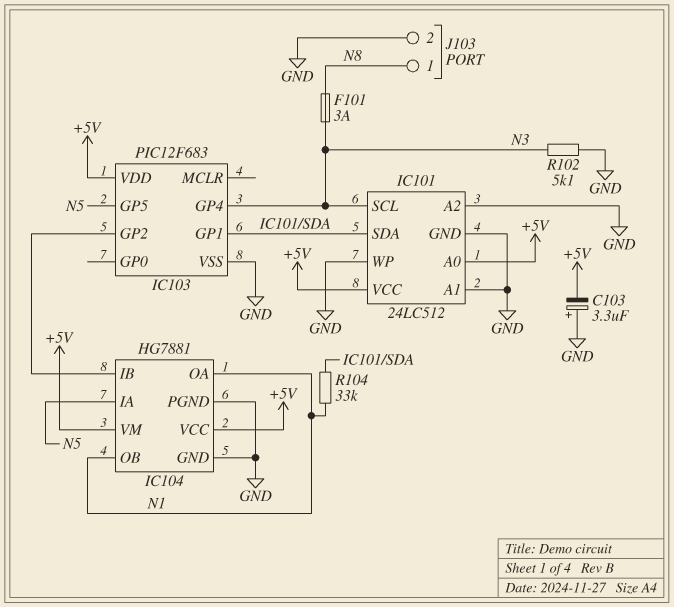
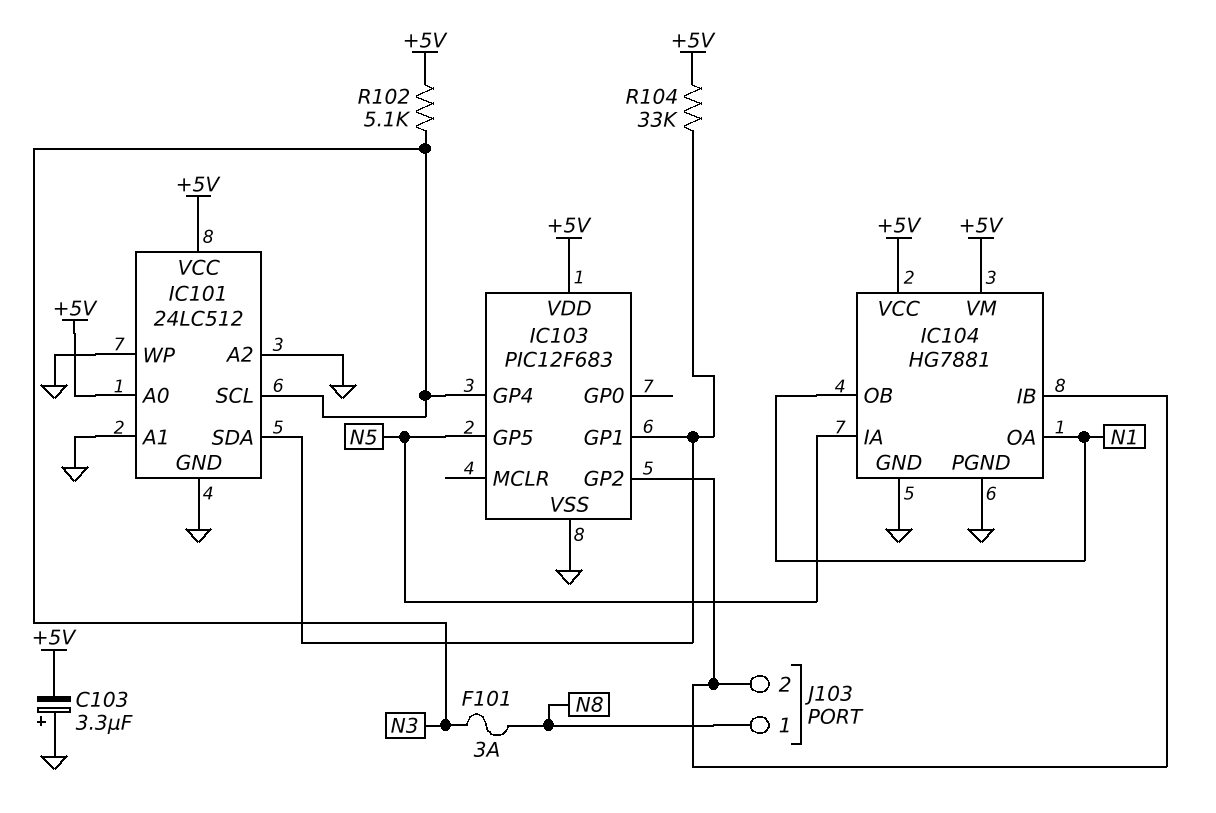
J103 pin 2: GND -> IC103/GP2
R102: 5.1k (GND, N3) -> 5.1k (+5V, N3)
R104: 33k (IC101/SDA, N1) -> 33k (+5V, IC101/SDA)

